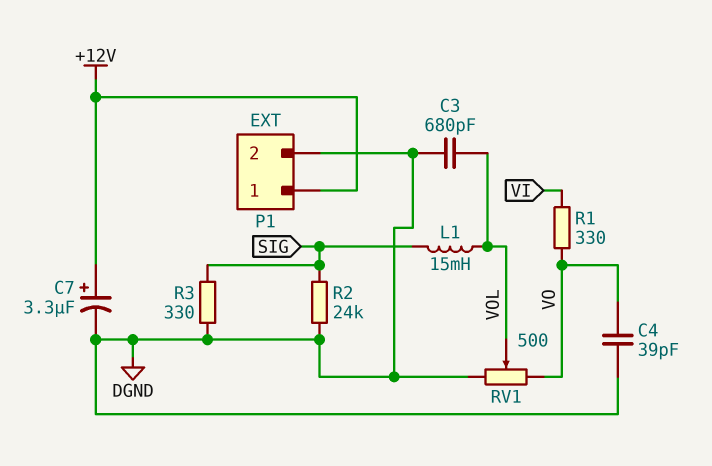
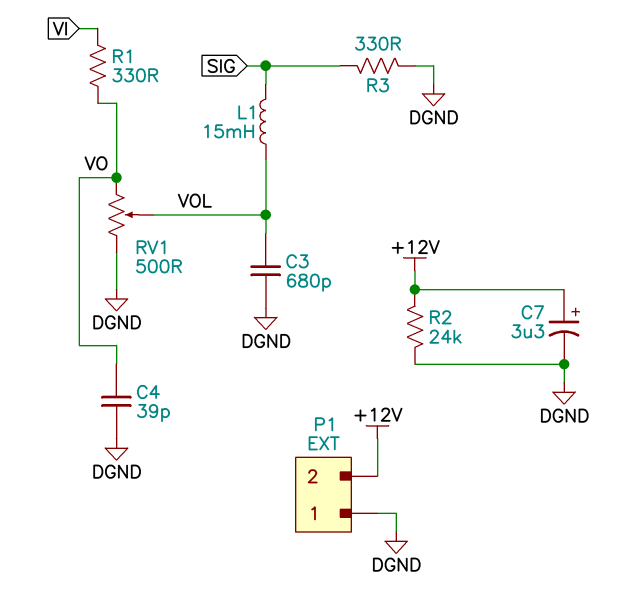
P1 pin 1: +12V -> DGND
P1 pin 2: DGND -> +12V
R2: 24k (DGND, SIG) -> 24k (+12V, DGND)

